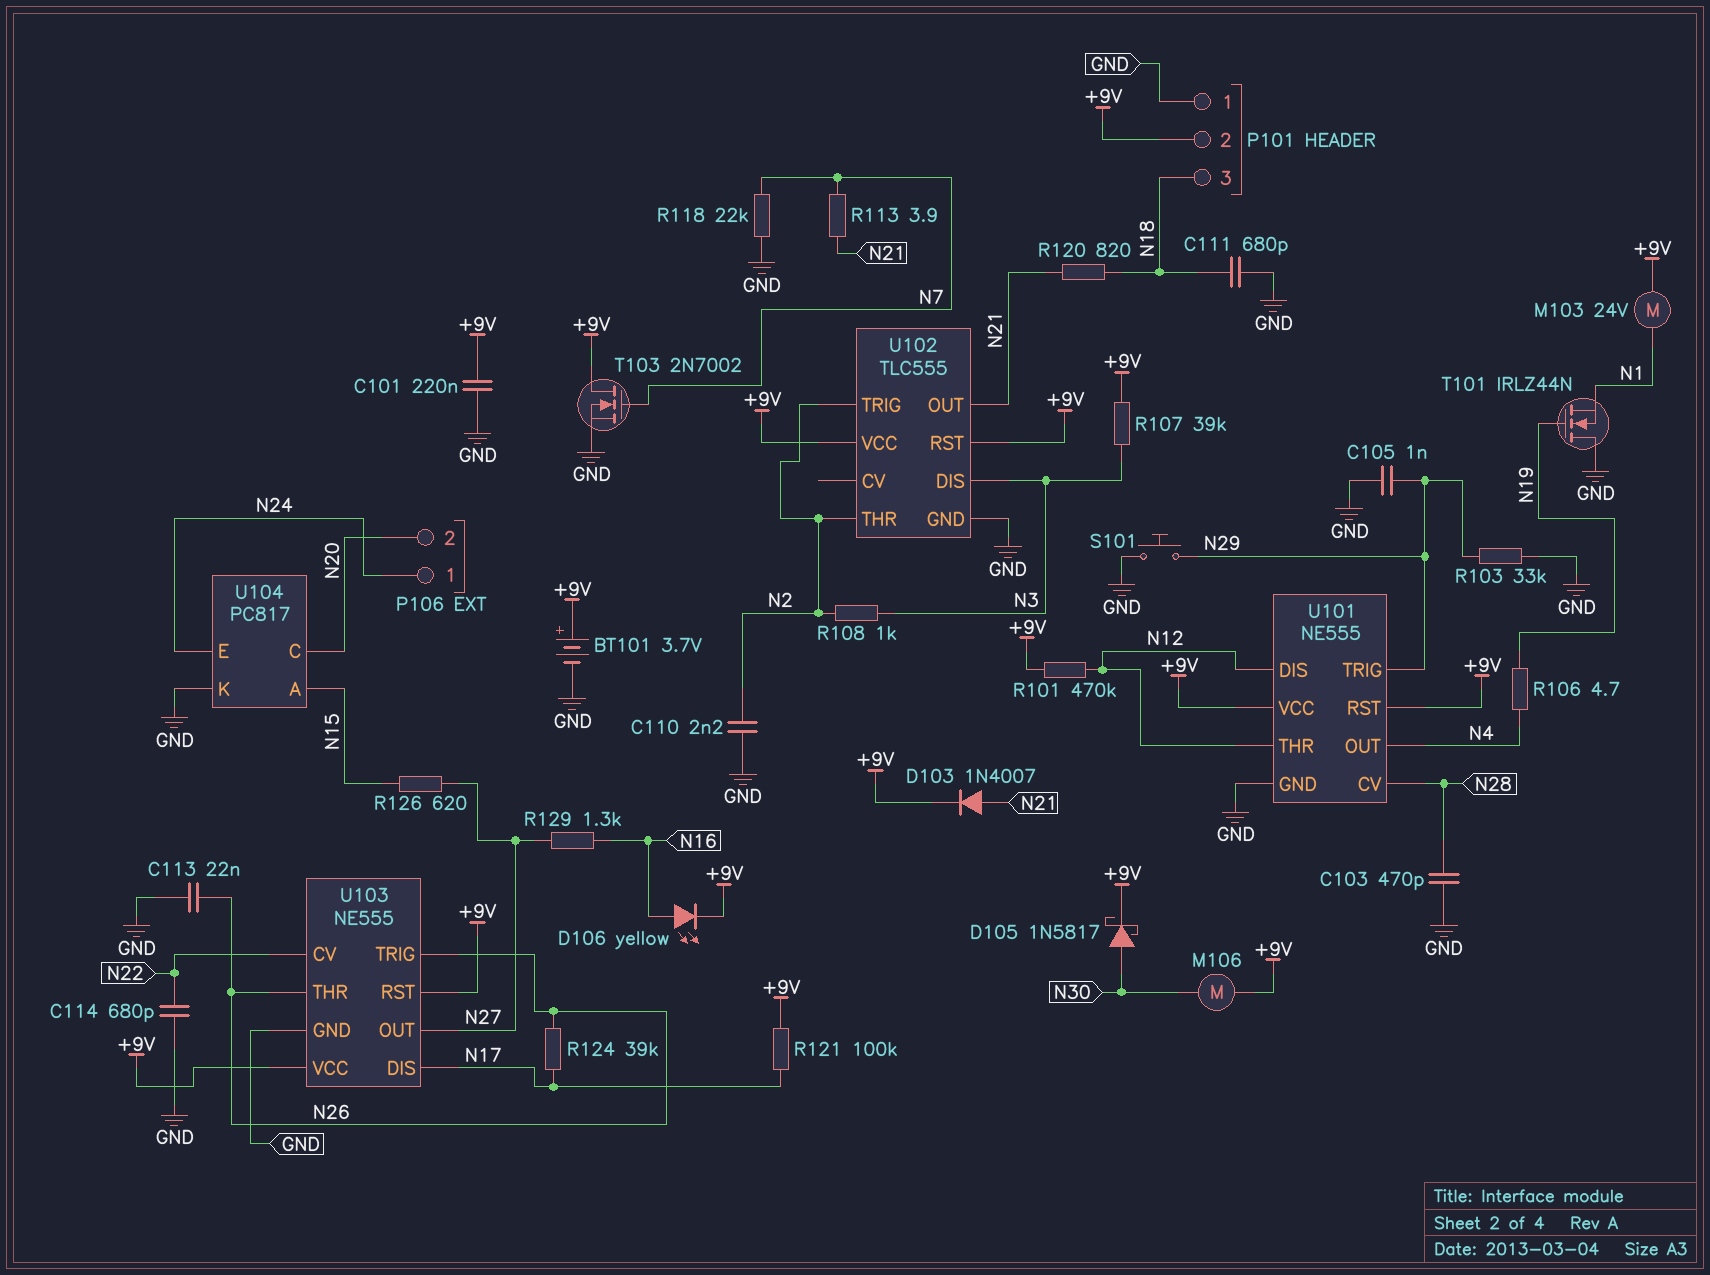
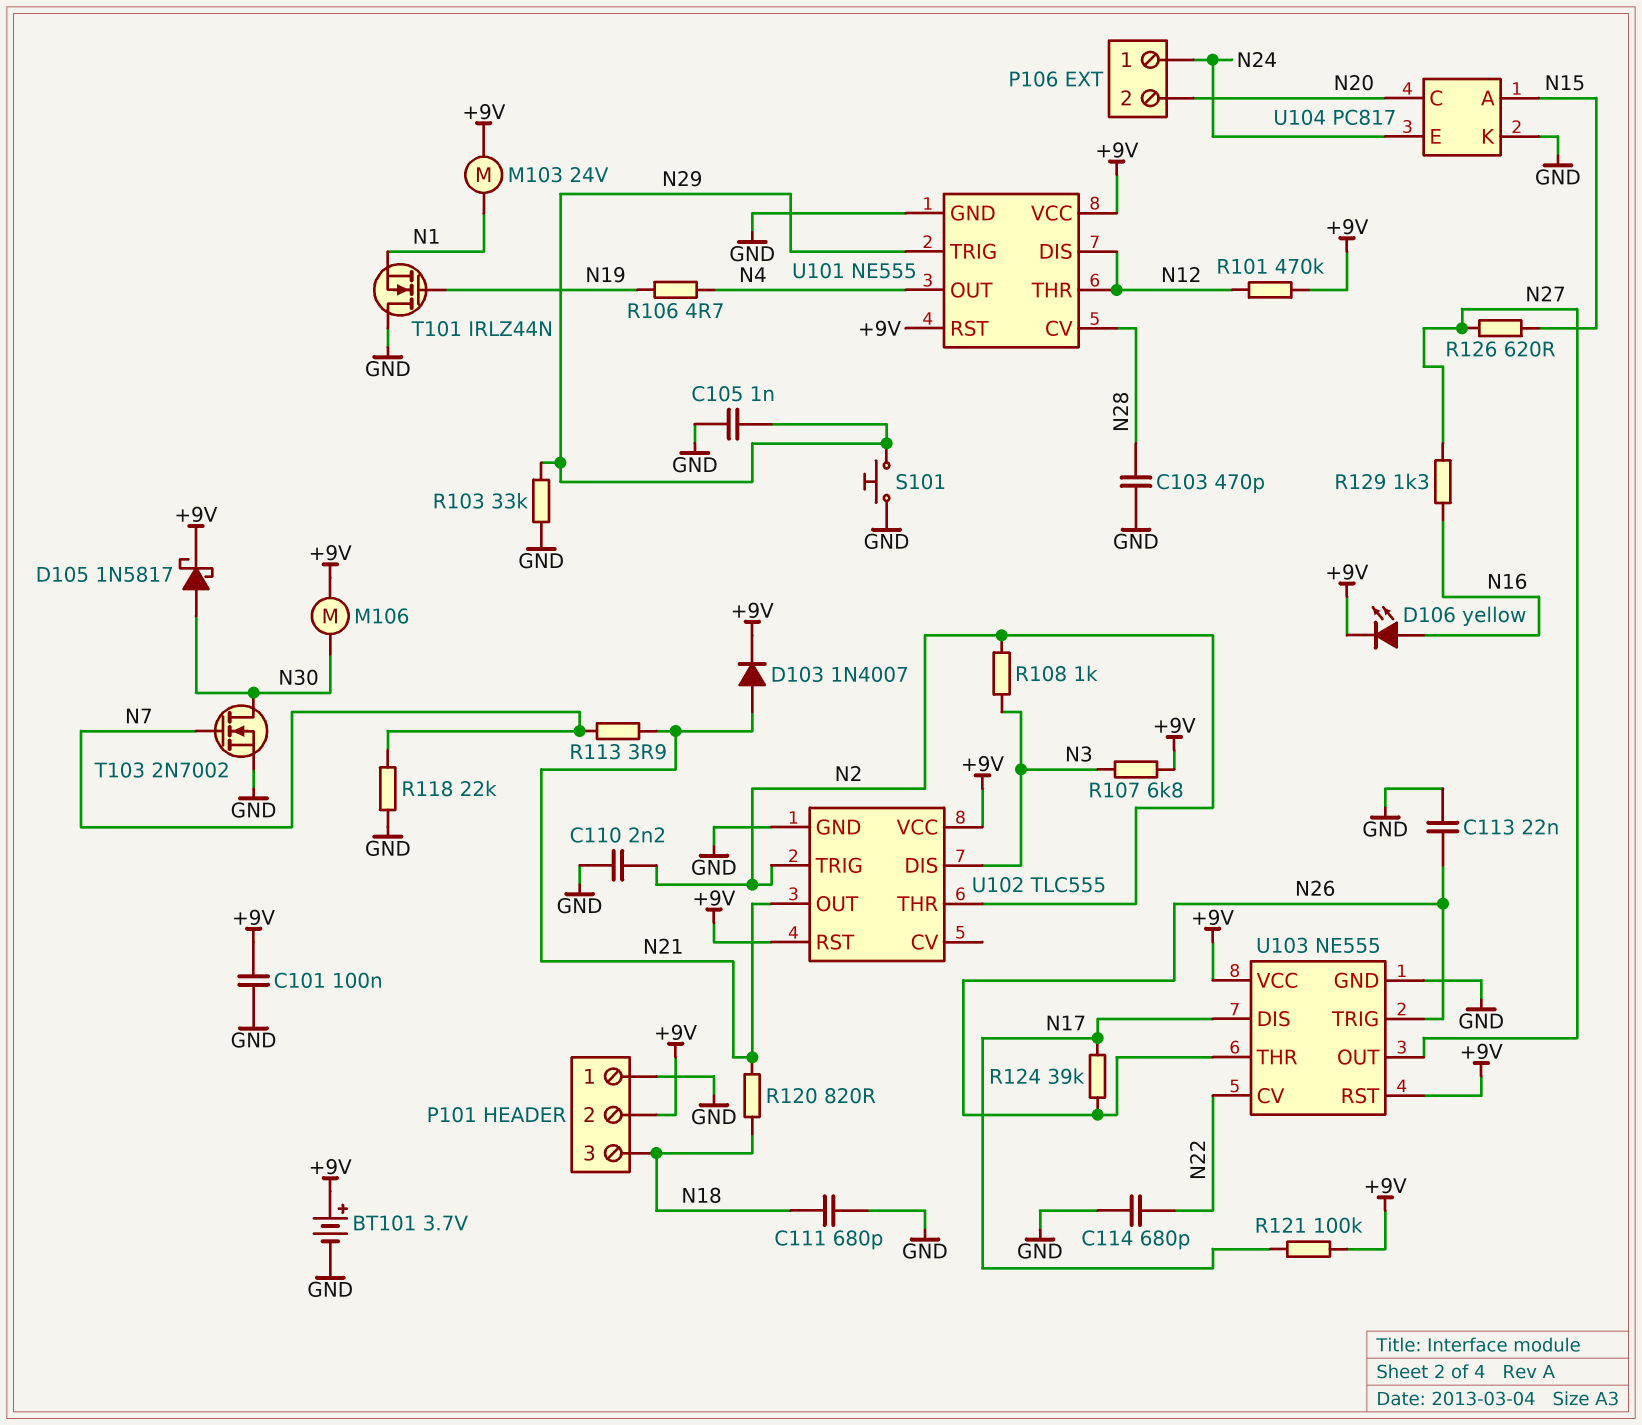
C101: 220nF (+9V, GND) -> 100nF (+9V, GND)
R107: 39k (+9V, N3) -> 6.8k (+9V, N3)
T103: NMOS 2N7002 (G N7, D +9V, S GND) -> NMOS 2N7002 (G N7, D N30, S GND)

